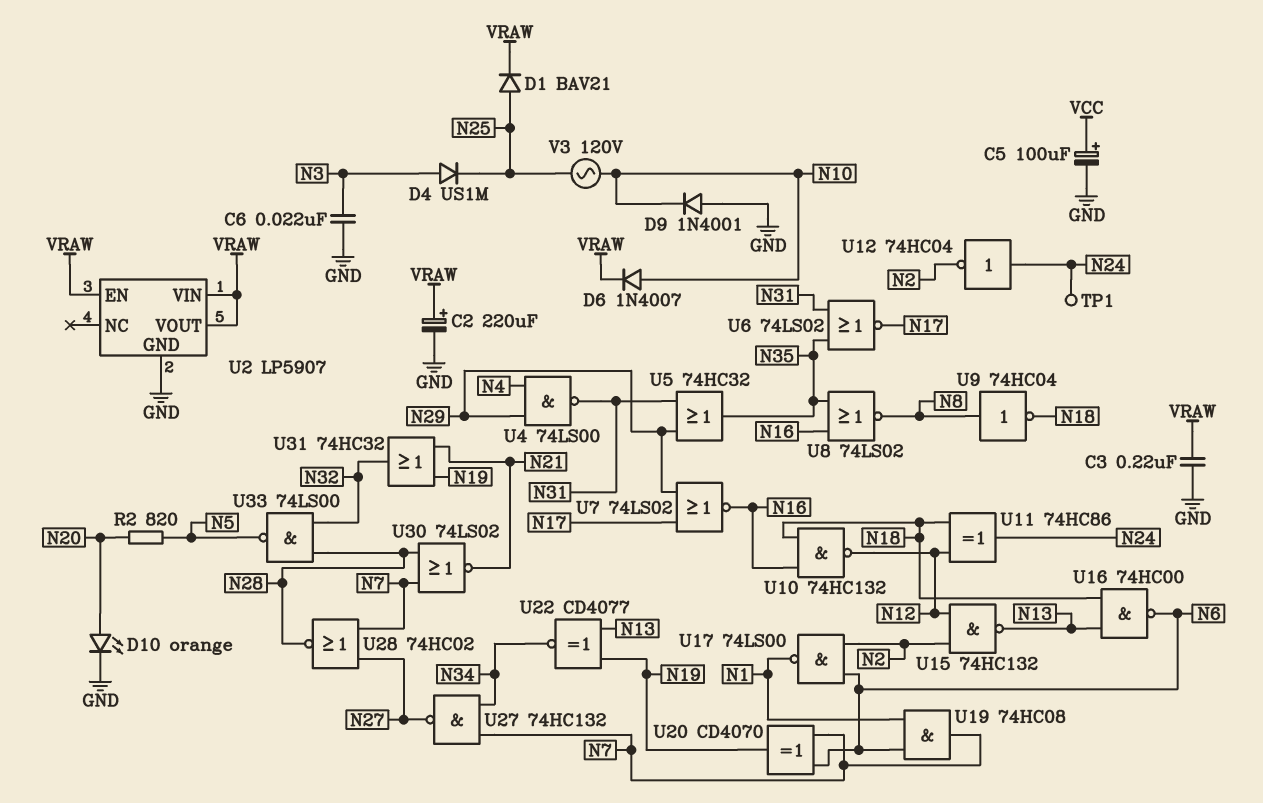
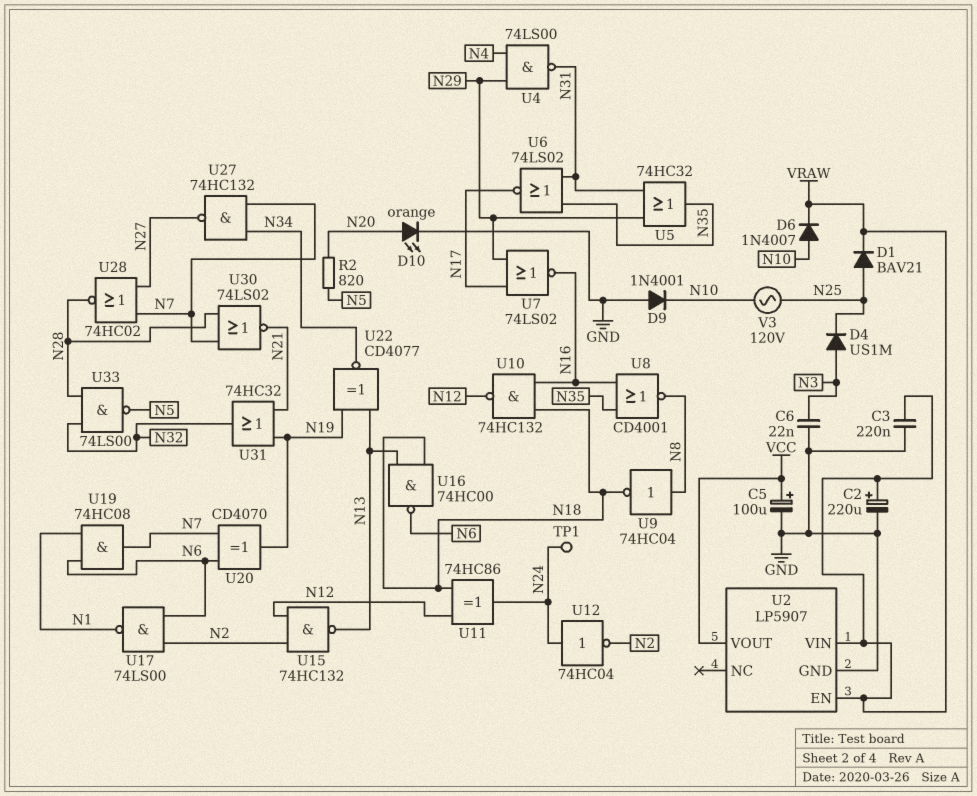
U2 pin VOUT: VRAW -> VCC
U8: NOR 74LS02 (in N16, in N35, out N8) -> NOR CD4001 (in N16, in N35, out N8)

